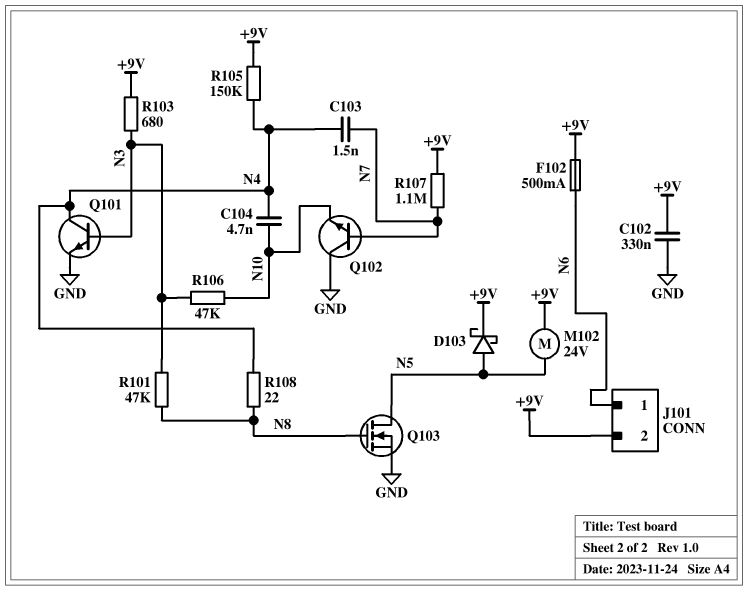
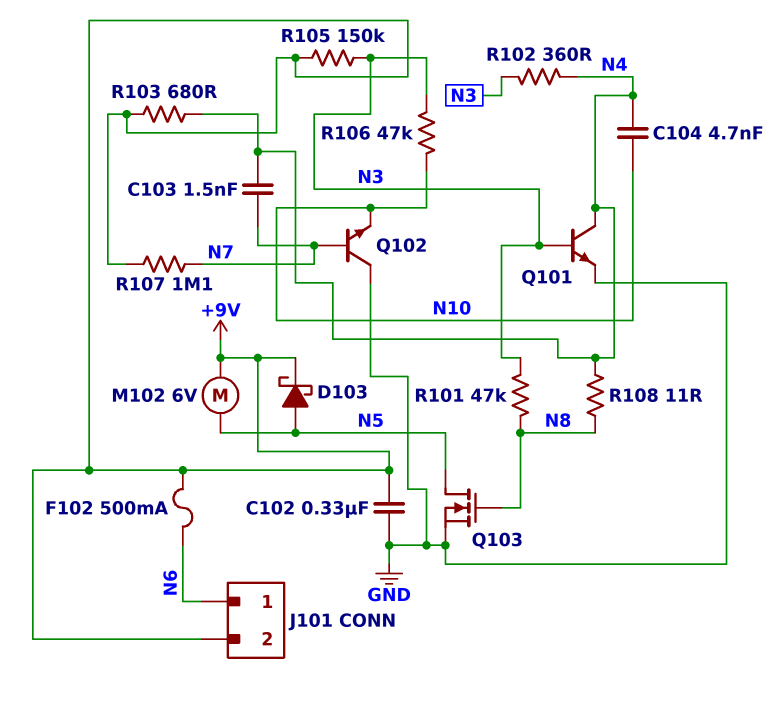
M102: motor 24V (+9V, N5) -> motor 6V (+9V, N5)
R102: none -> 360 (N3, N4)
R103: 680 (+9V, N3) -> 680 (+9V, N4)
R105: 150k (+9V, N4) -> 150k (+9V, N3)
R108: 22 (N4, N8) -> 11 (N4, N8)

